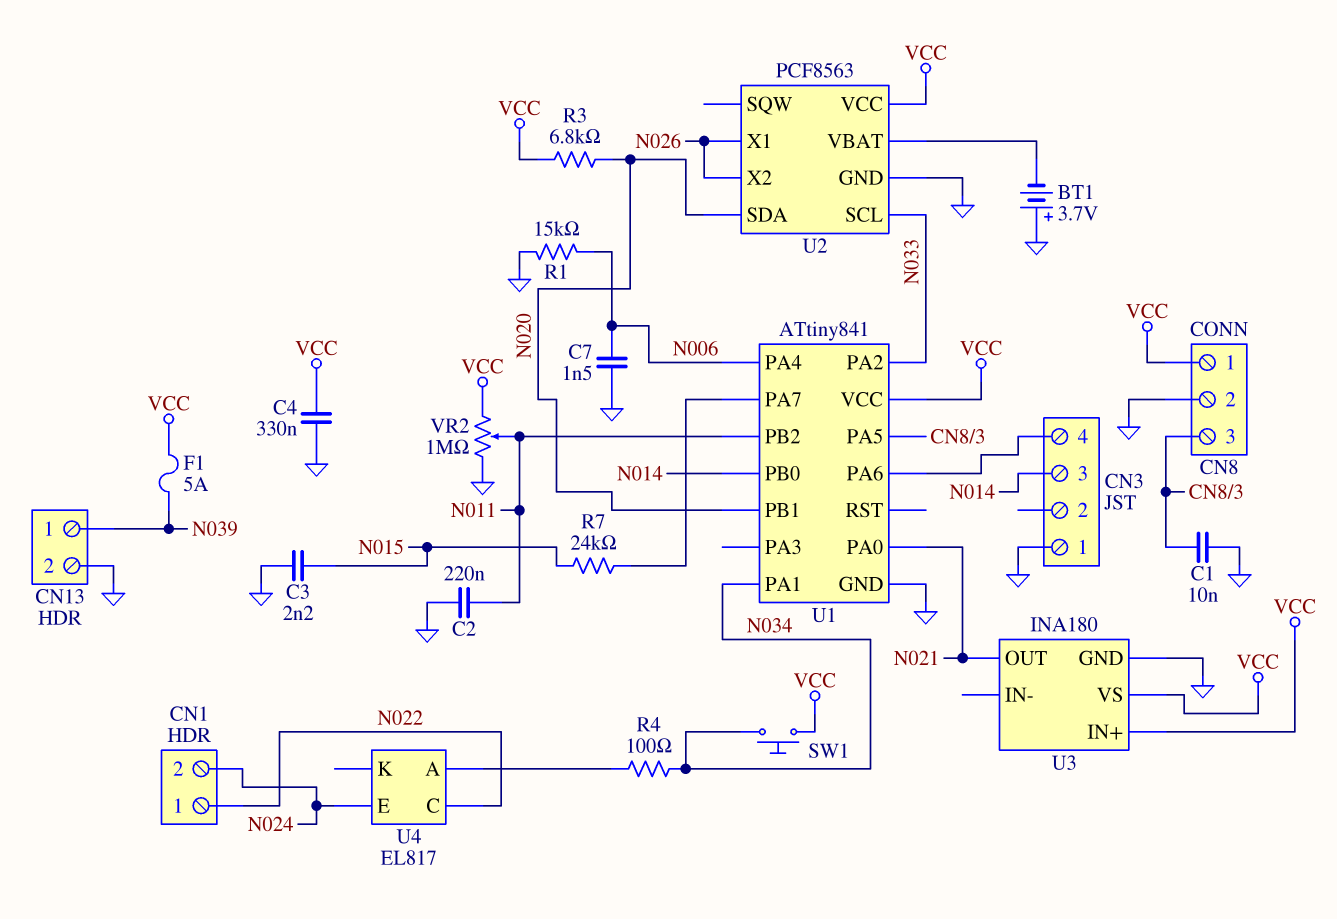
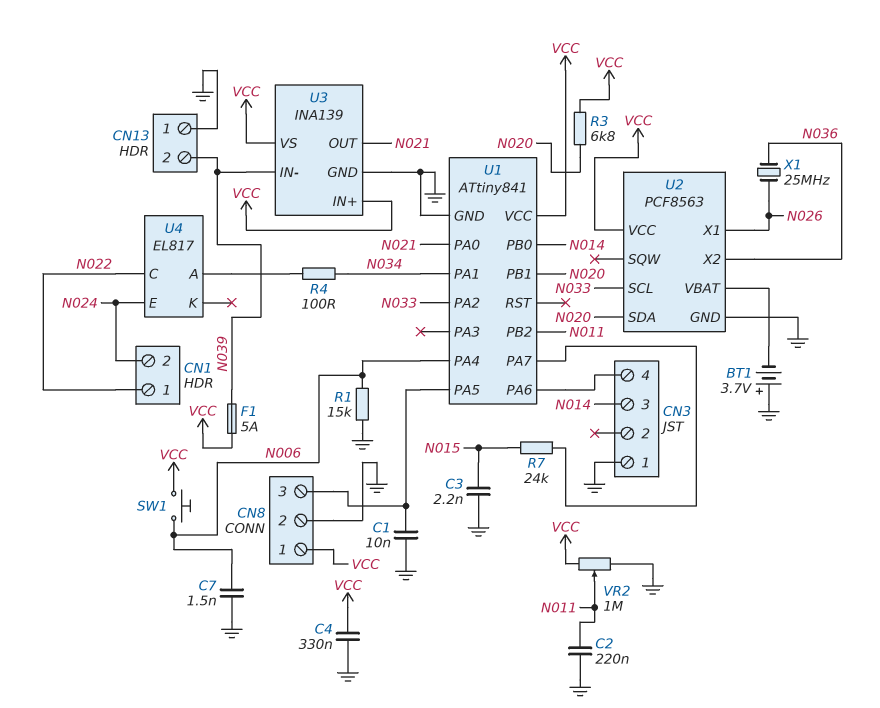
CN13 pin 1: N039 -> GND
CN13 pin 2: GND -> N039
SW1: button (N034, VCC) -> button (N006, VCC)
U2 pin X2: N026 -> N036
U3: INA180 -> INA139
U3 pin IN-: none -> N039
X1: none -> 25MHz (N026, N036)

